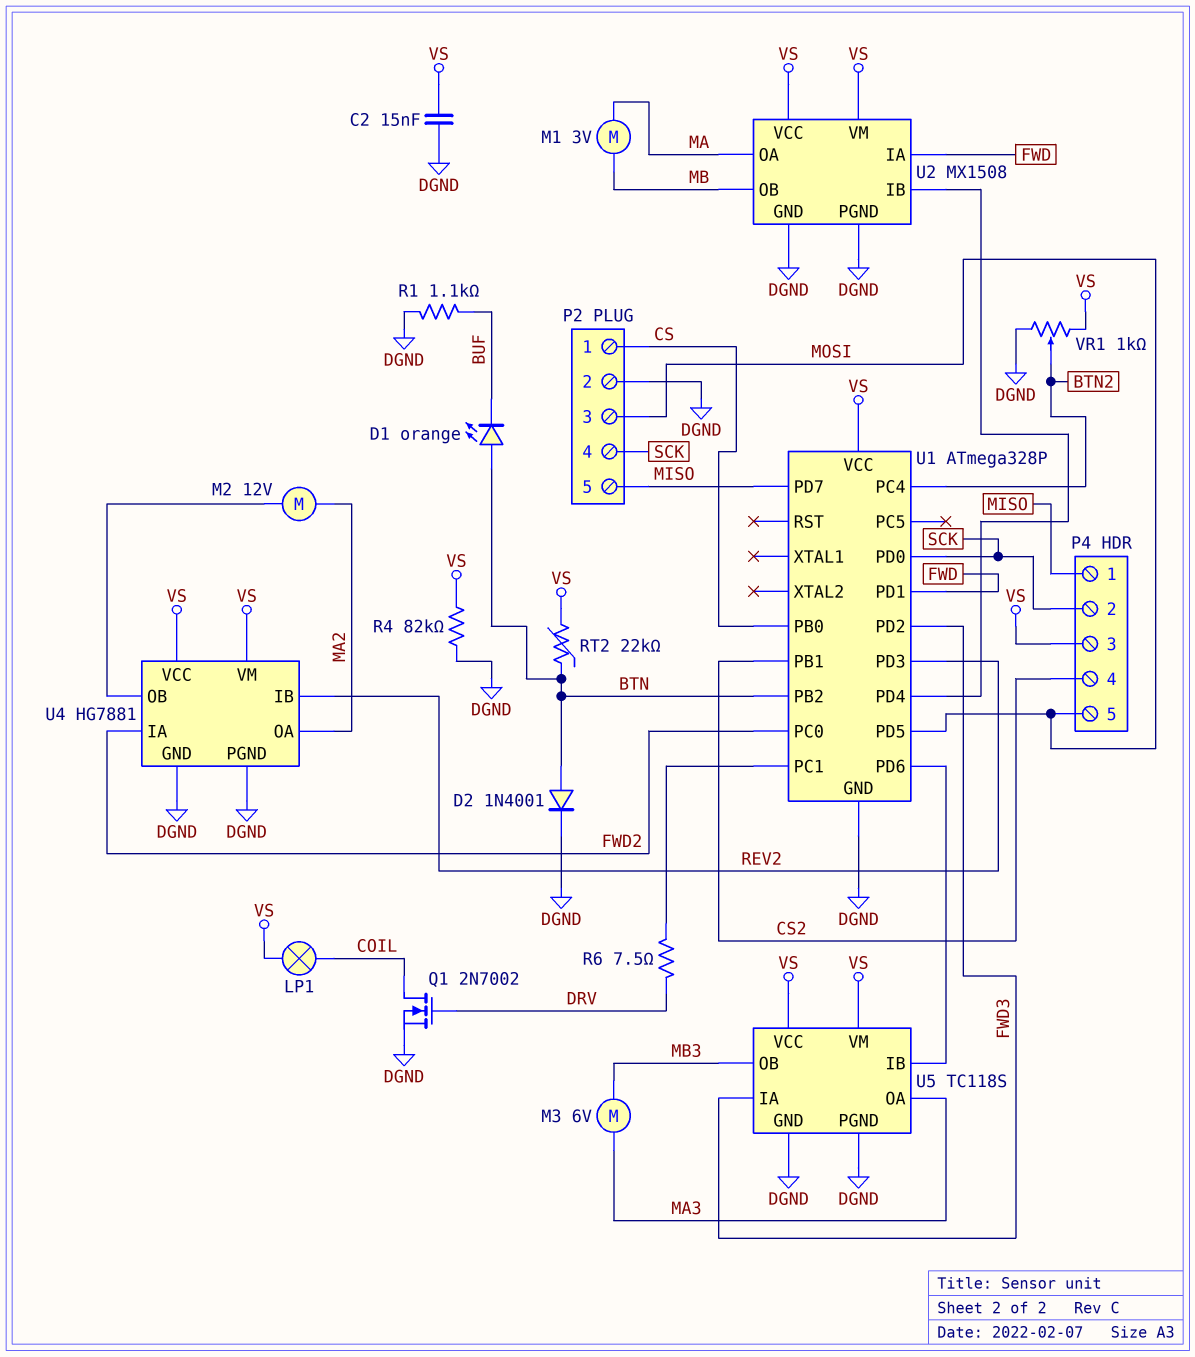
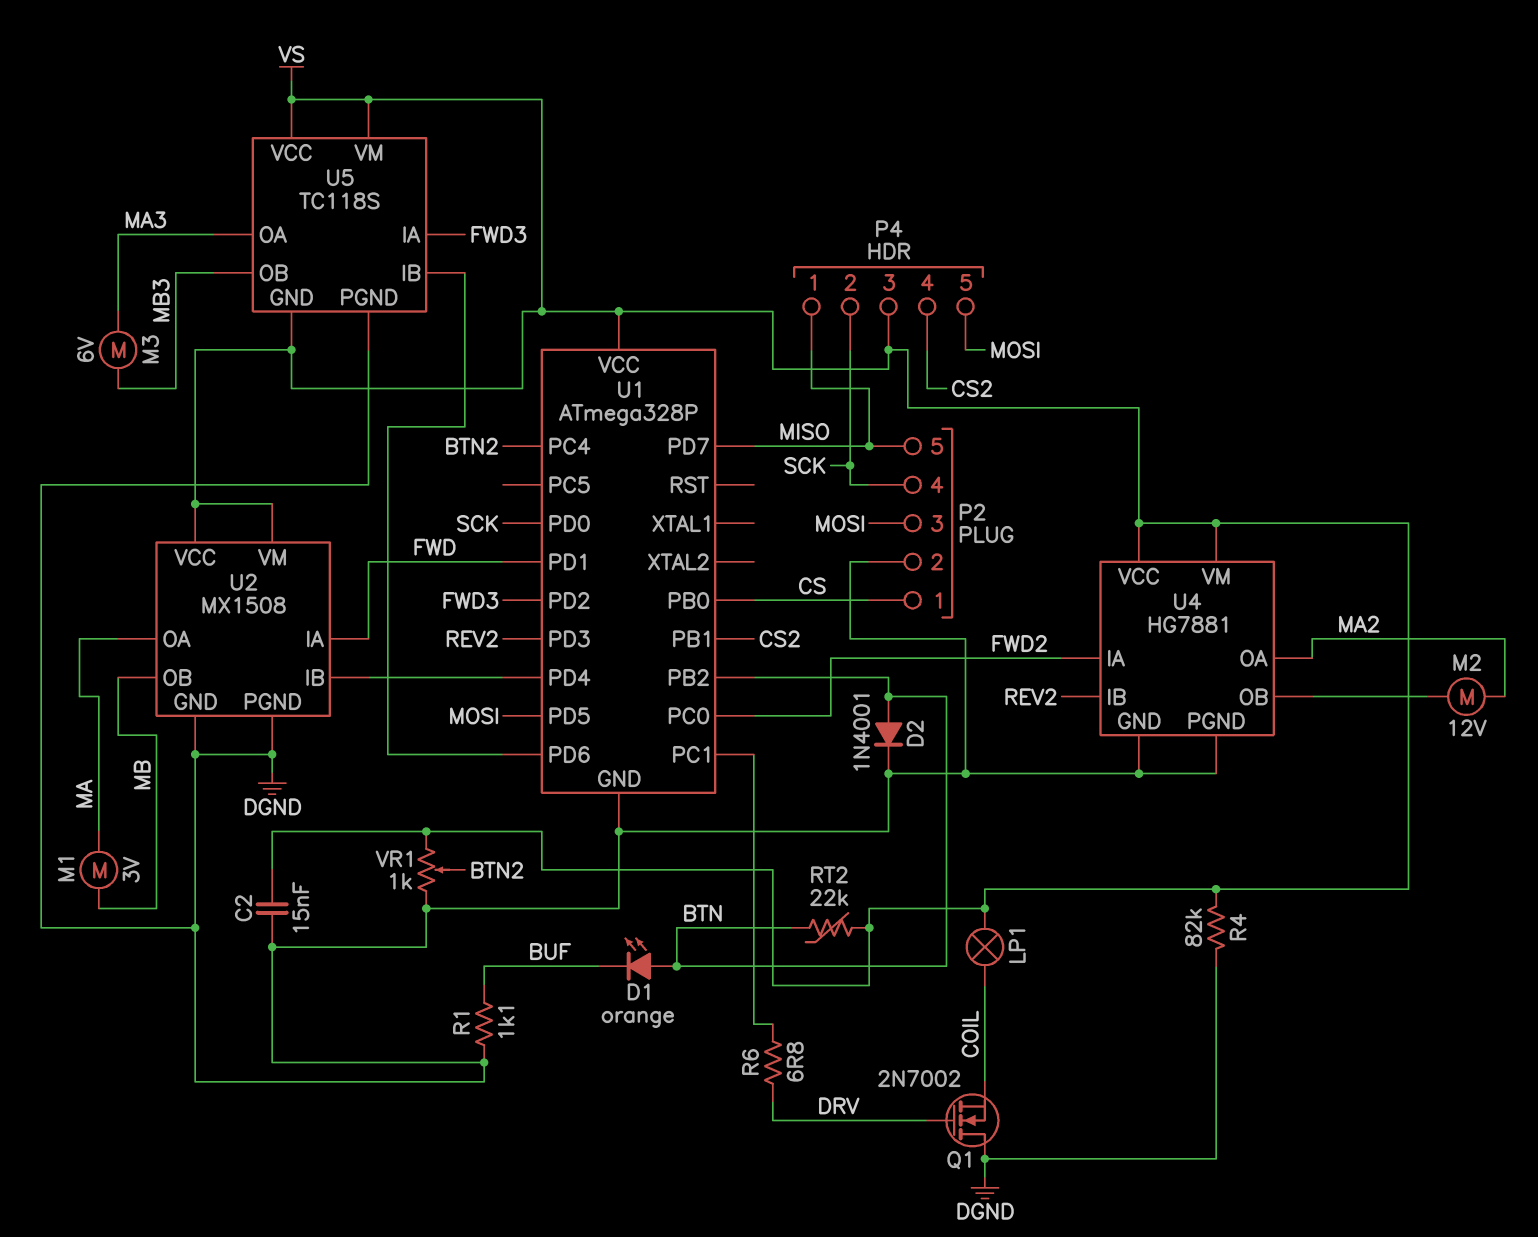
Q1: NMOS 2N7002 (G DRV, D COIL, S DGND) -> NMOS 2N7002 (G DRV, D DGND, S COIL)
R6: 7.5 (DRV, U1/PC1) -> 6.8 (DRV, U1/PC1)
U5 pin GND: DGND -> VS

